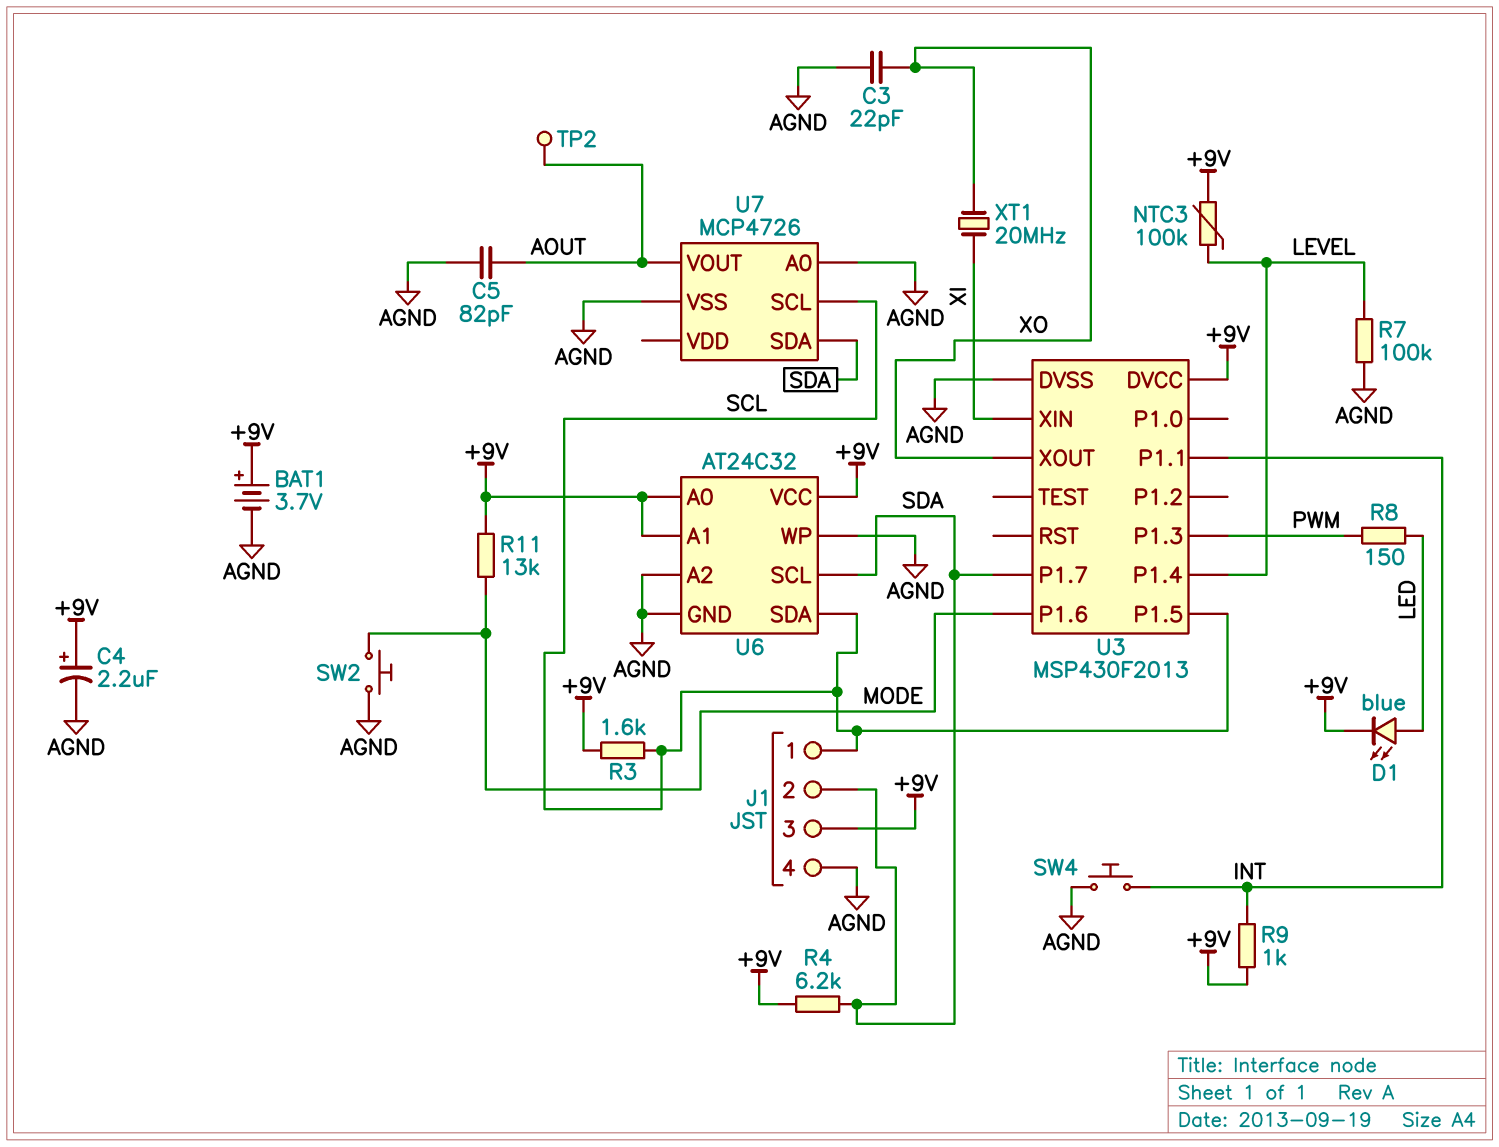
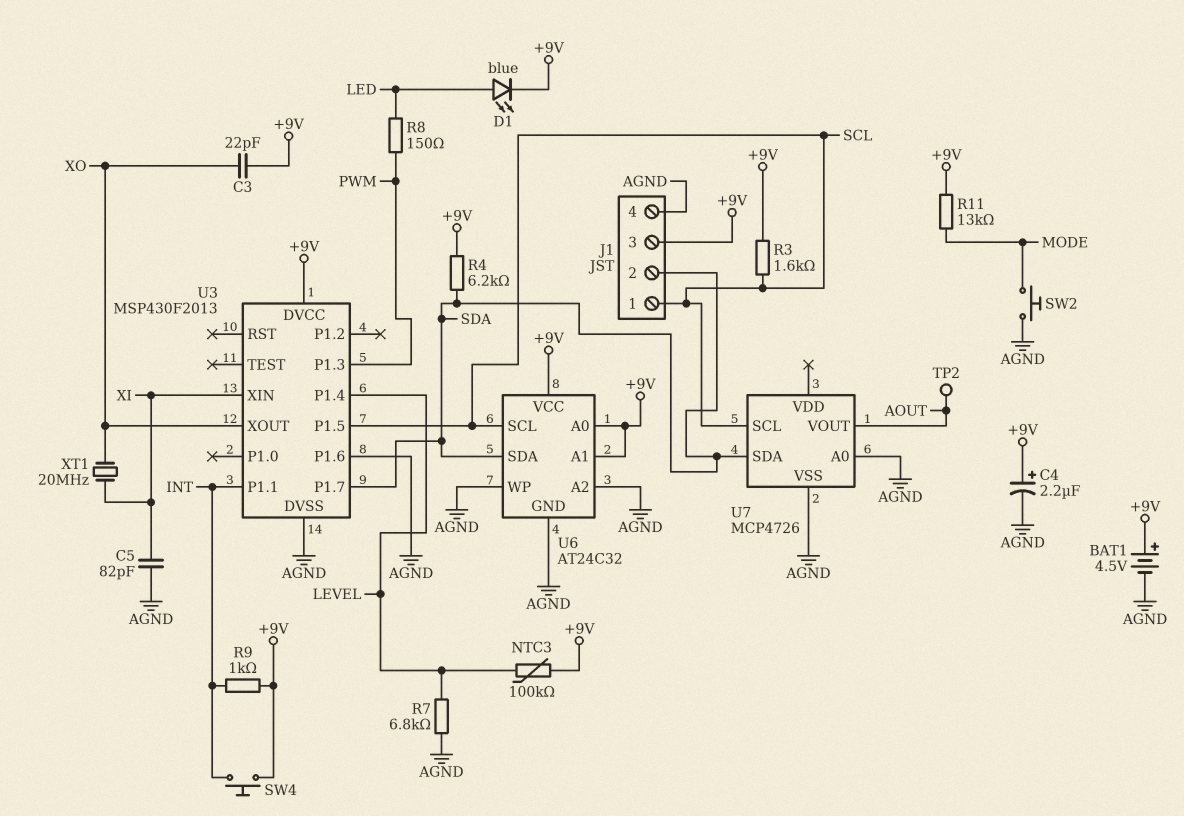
BAT1: 3.7V (plus +9V, minus AGND) -> 4.5V (plus +9V, minus AGND)
C3: 22pF (AGND, XO) -> 22pF (+9V, XO)
C5: 82pF (AGND, AOUT) -> 82pF (AGND, XI)
R7: 100k (AGND, LEVEL) -> 6.8k (AGND, LEVEL)
SW4: button (AGND, INT) -> button (+9V, INT)
U3 pin P1.6: MODE -> AGND
U6 pin SCL: SDA -> SCL
U6 pin SDA: SCL -> SDA

